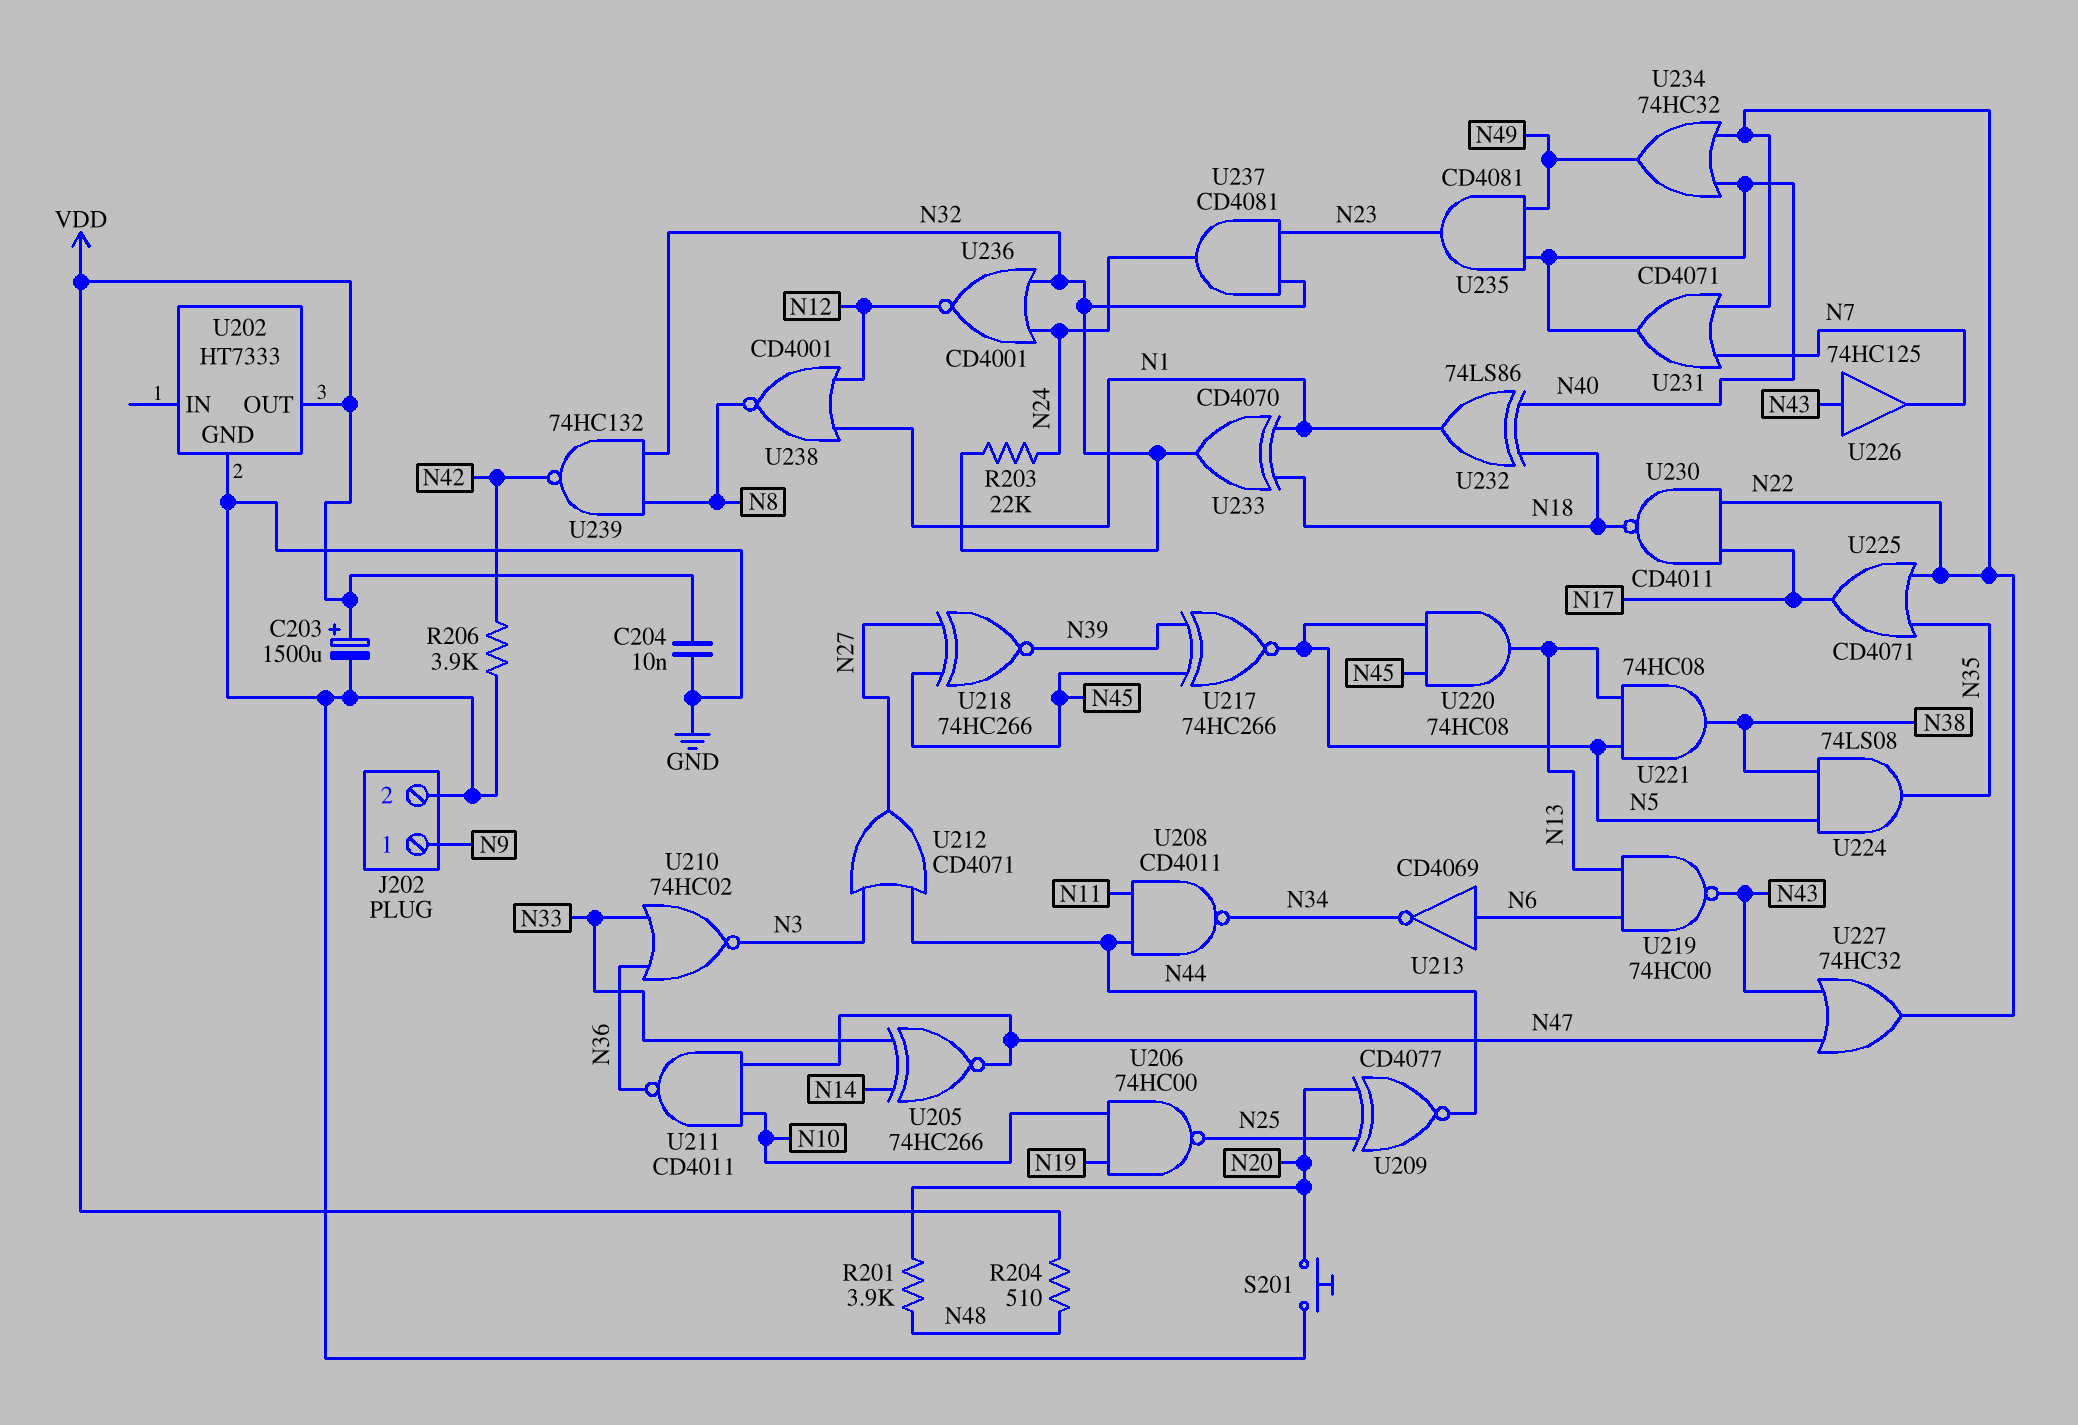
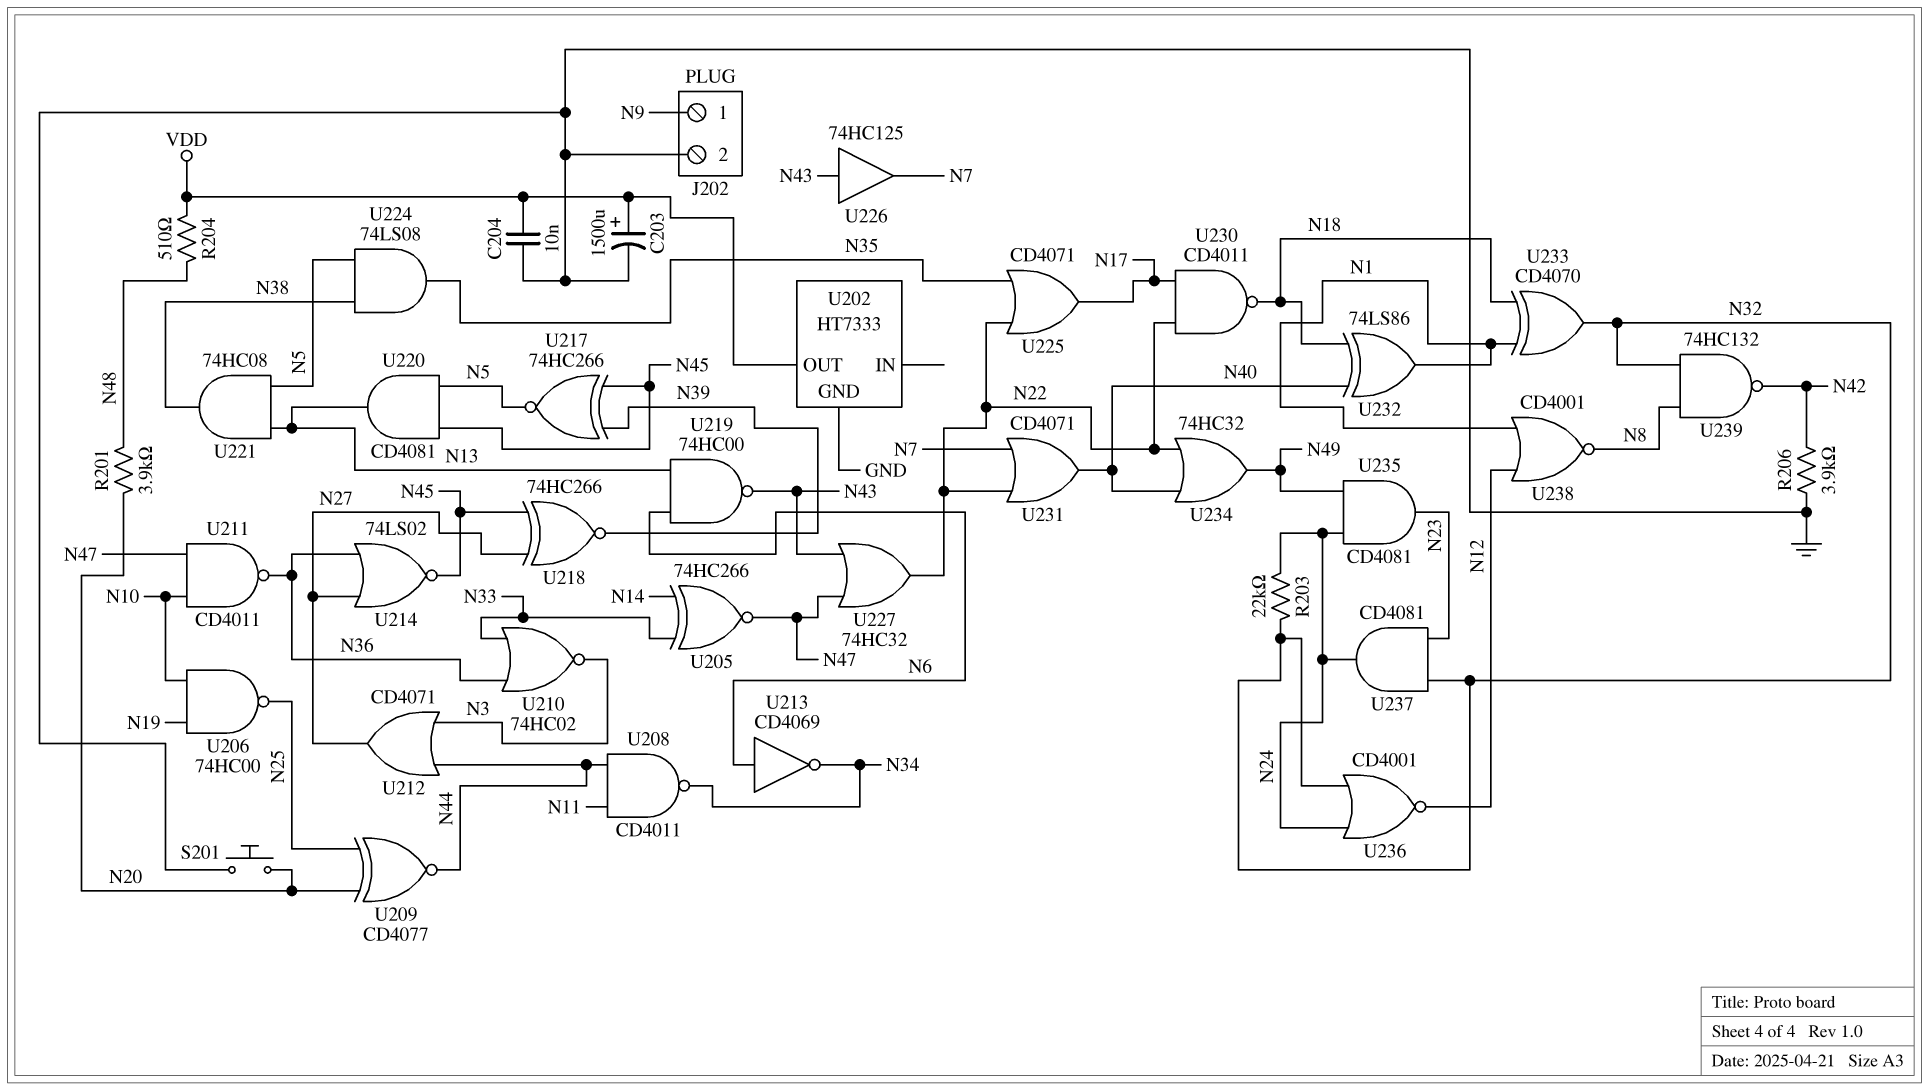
U214: none -> NOR 74LS02 (in N27, in N36, out N45)
U220: AND 74HC08 (in N5, in N45, out N13) -> AND CD4081 (in N5, in N45, out N13)
U235: AND CD4081 (in N40, in N49, out N23) -> AND CD4081 (in N24, in N49, out N23)

